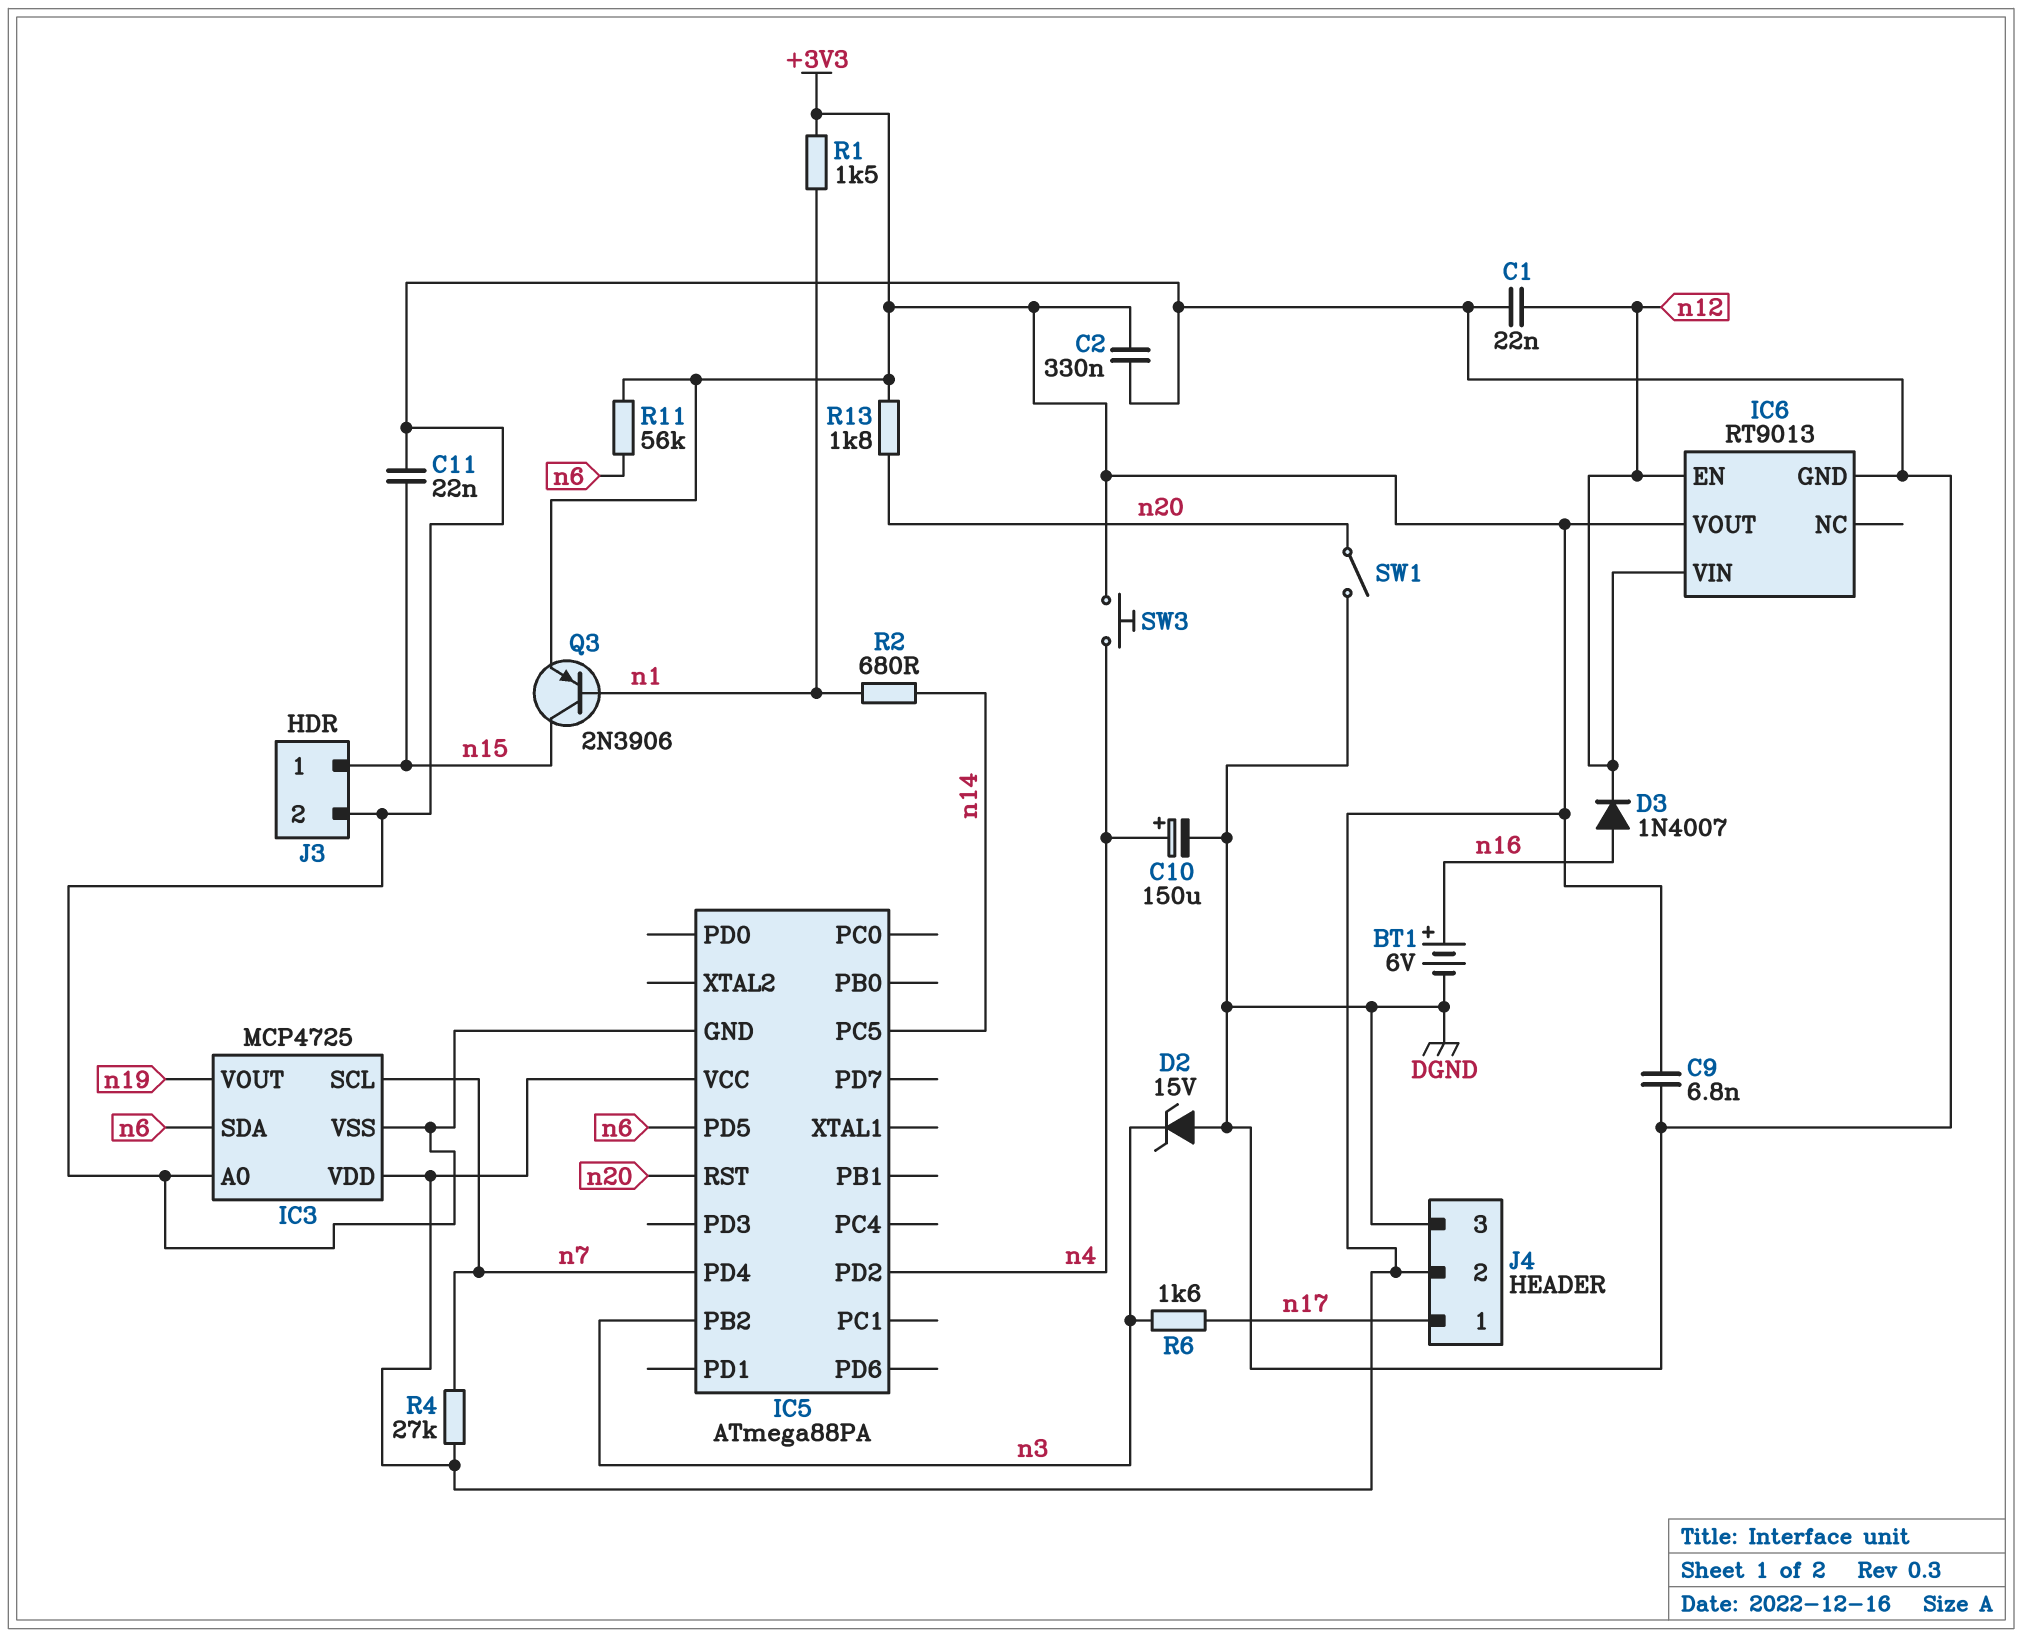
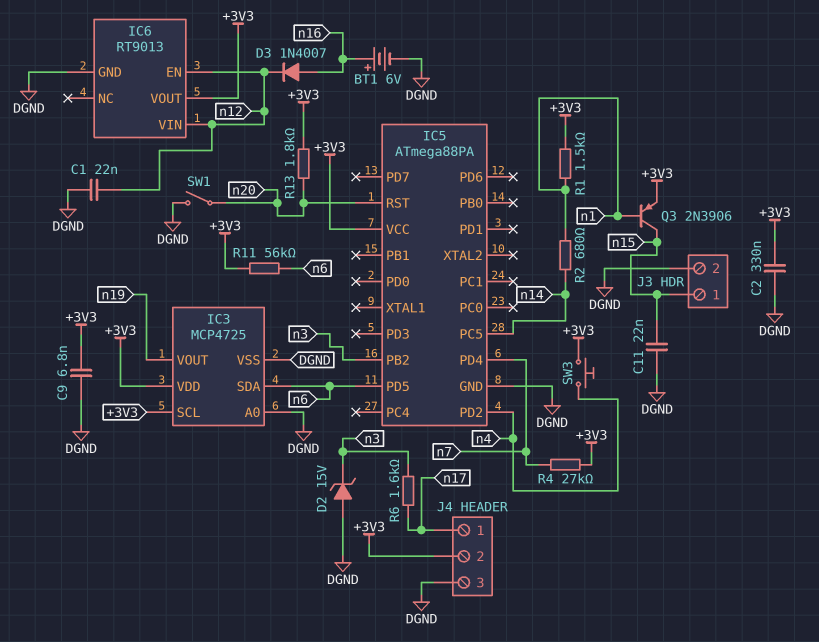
C10: 150uF (plus n4, minus DGND) -> none
IC3 pin SCL: n7 -> +3V3

